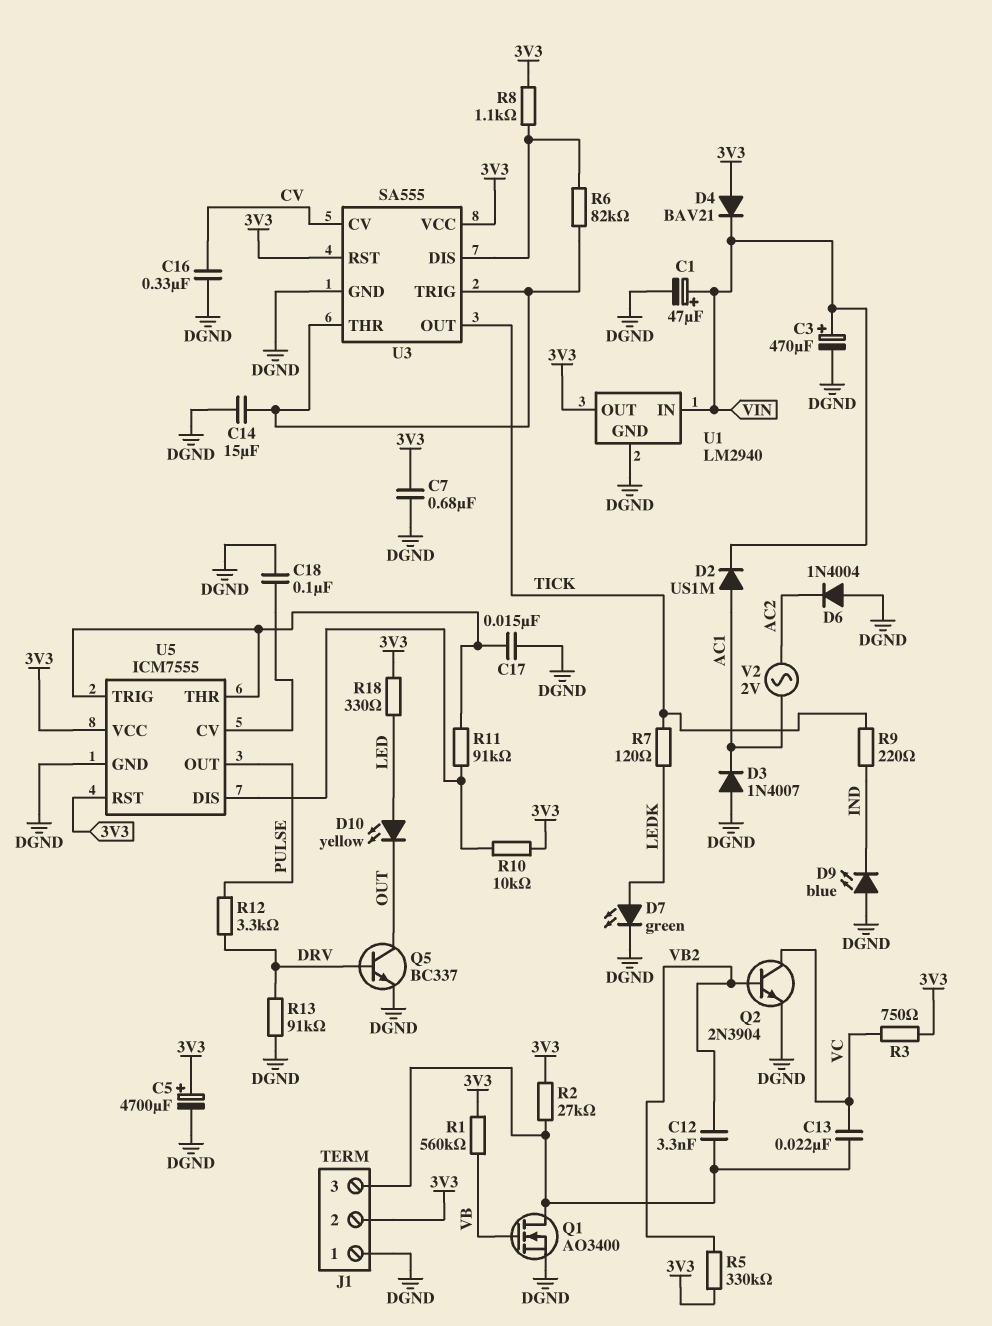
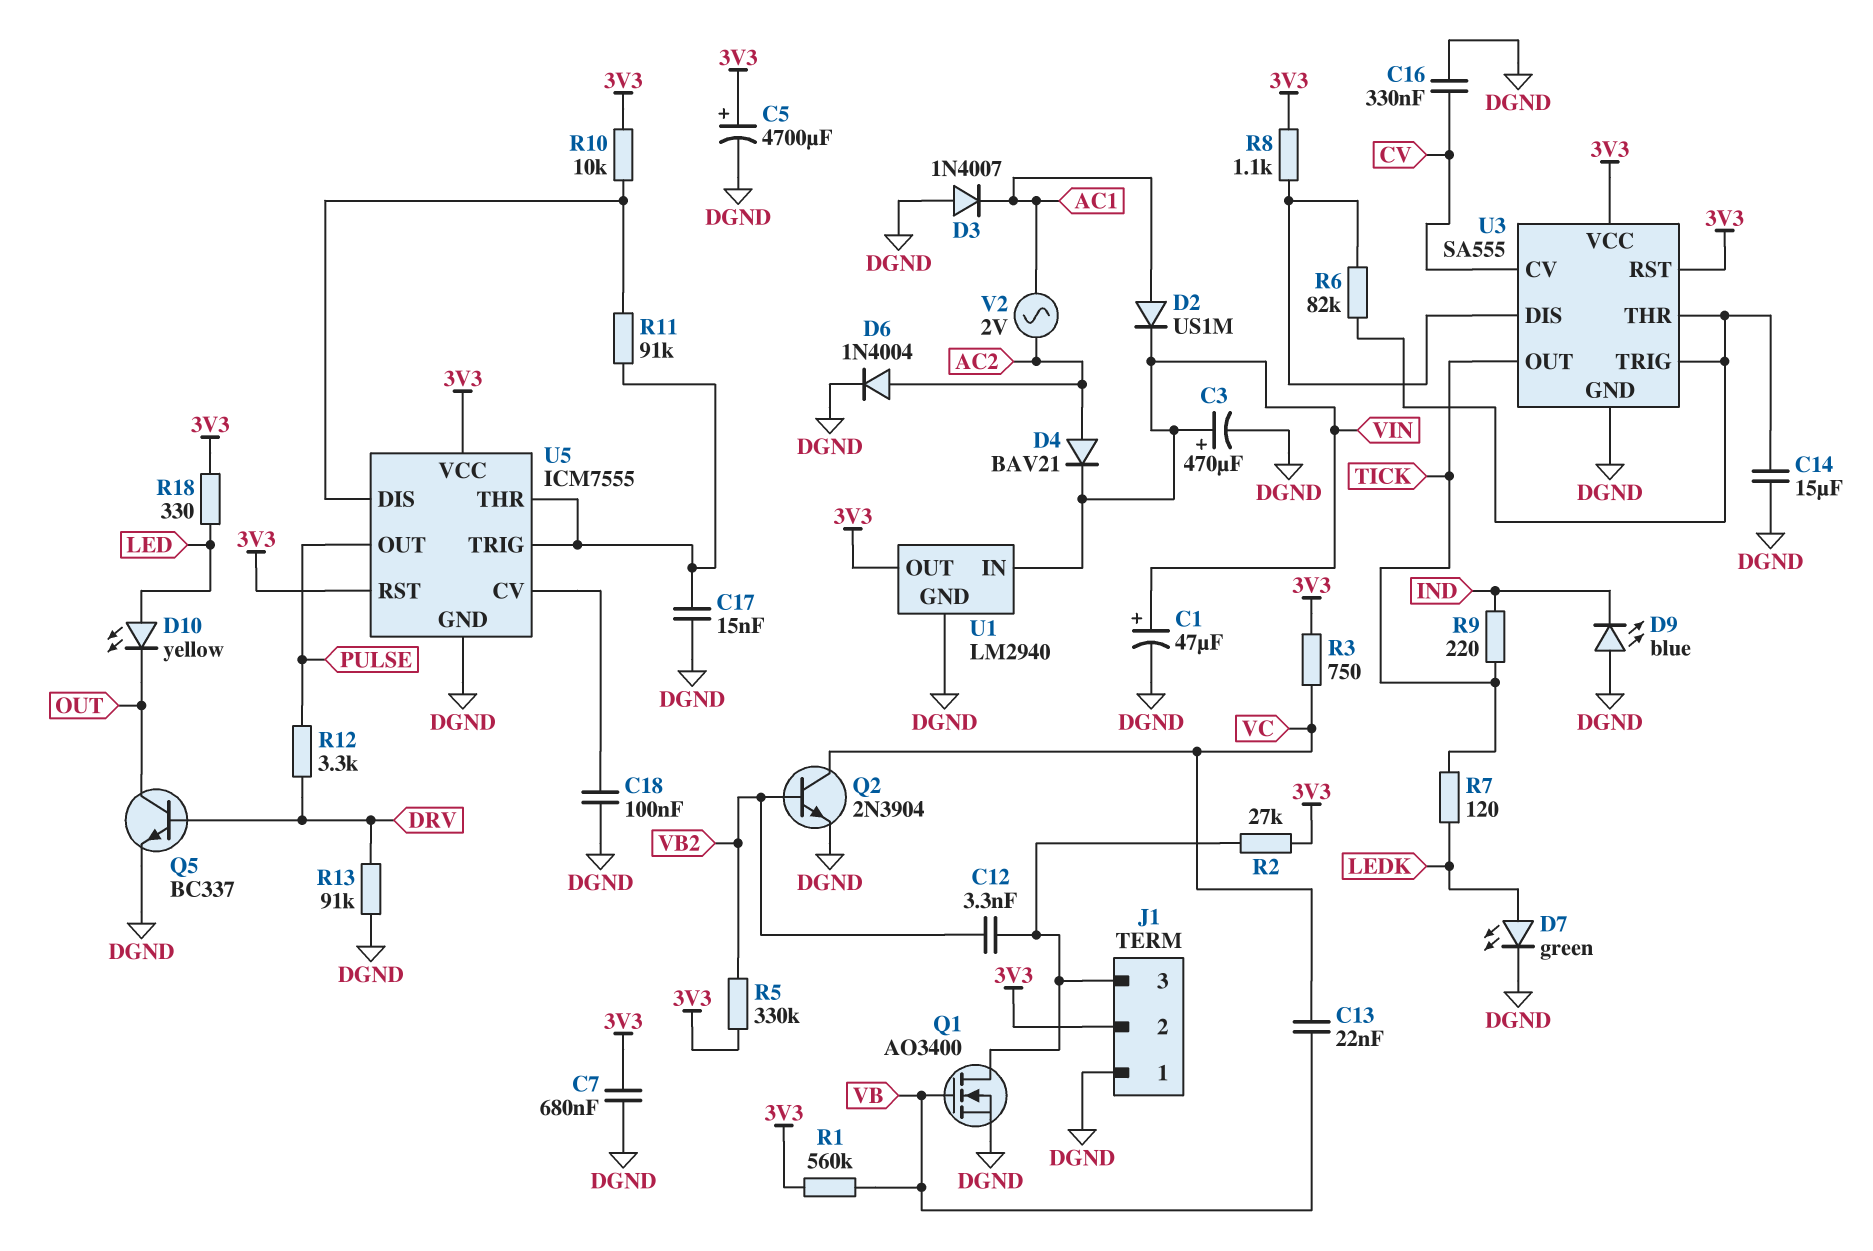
C13: 22nF (J1/3, VC) -> 22nF (VB, VC)
D4: diode BAV21 (A 3V3, K VIN) -> diode BAV21 (A AC2, K VIN)
D6: diode 1N4004 (A DGND, K AC2) -> diode 1N4004 (A AC2, K DGND)

